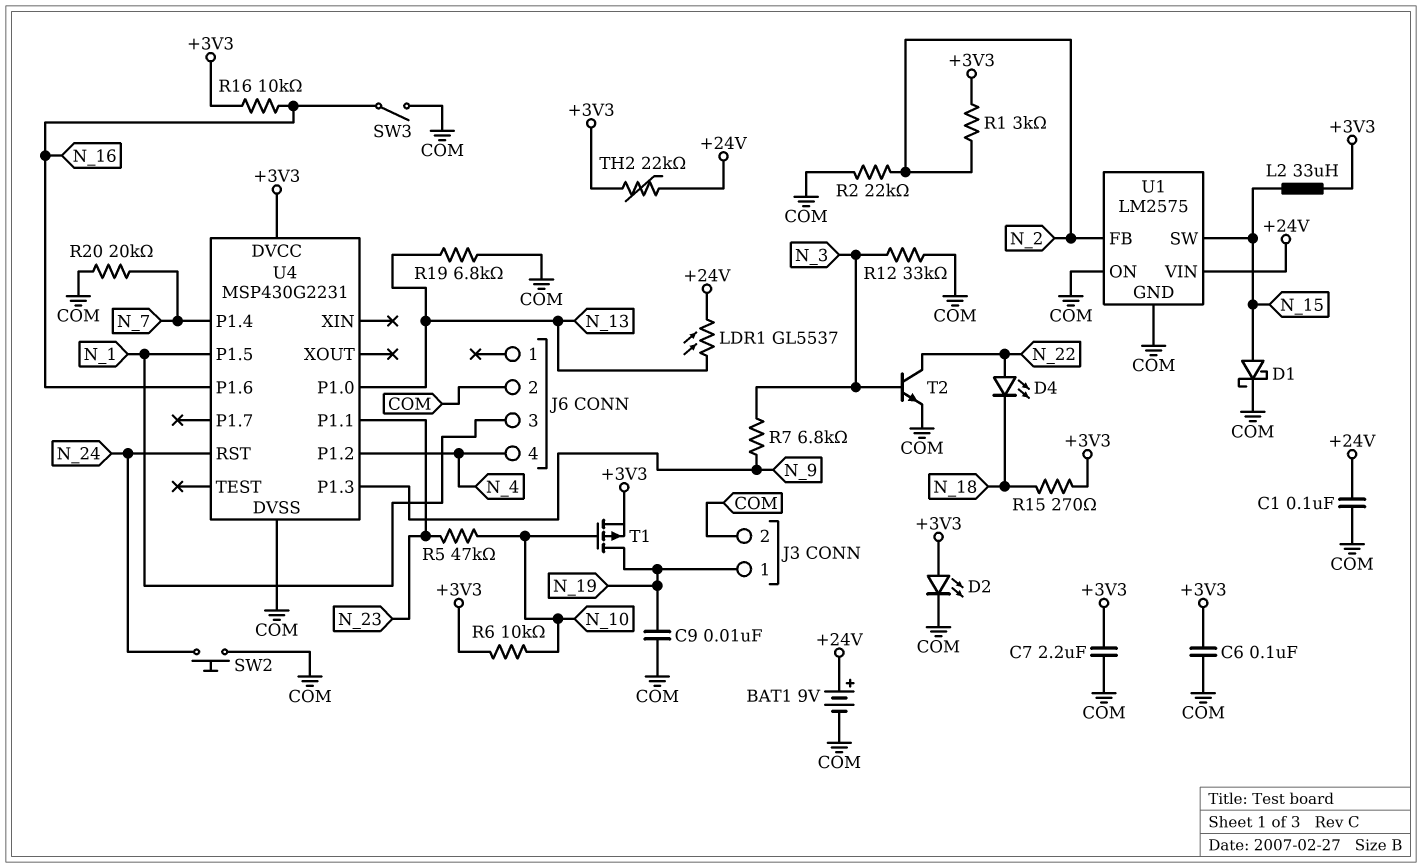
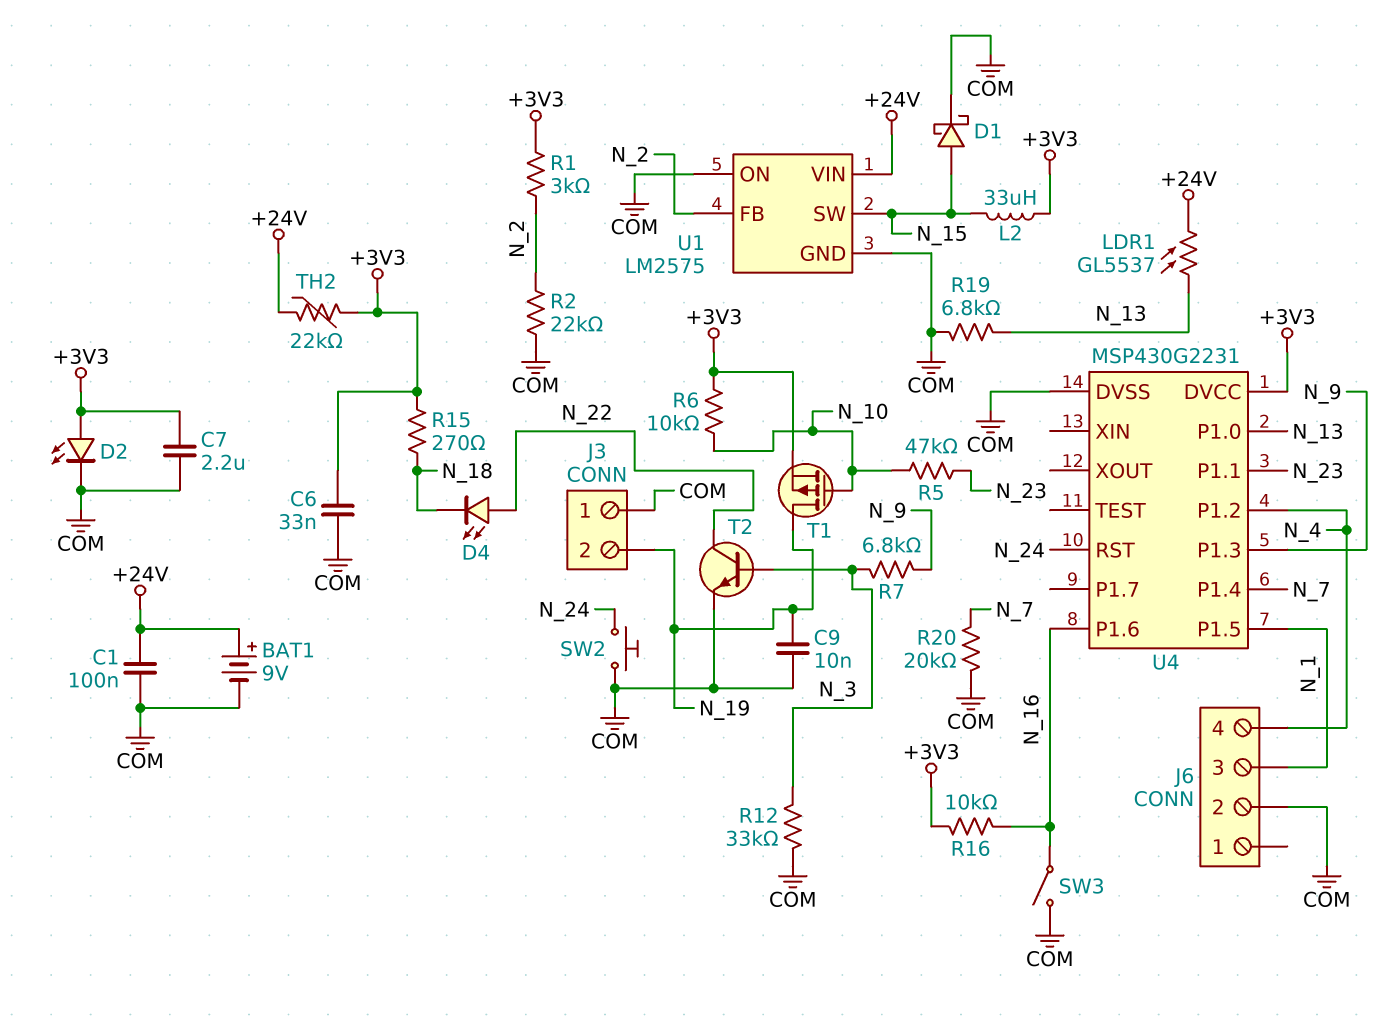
C6: 100nF (+3V3, COM) -> 33nF (+3V3, COM)
J3 pin 1: N_19 -> COM
J3 pin 2: COM -> N_19

